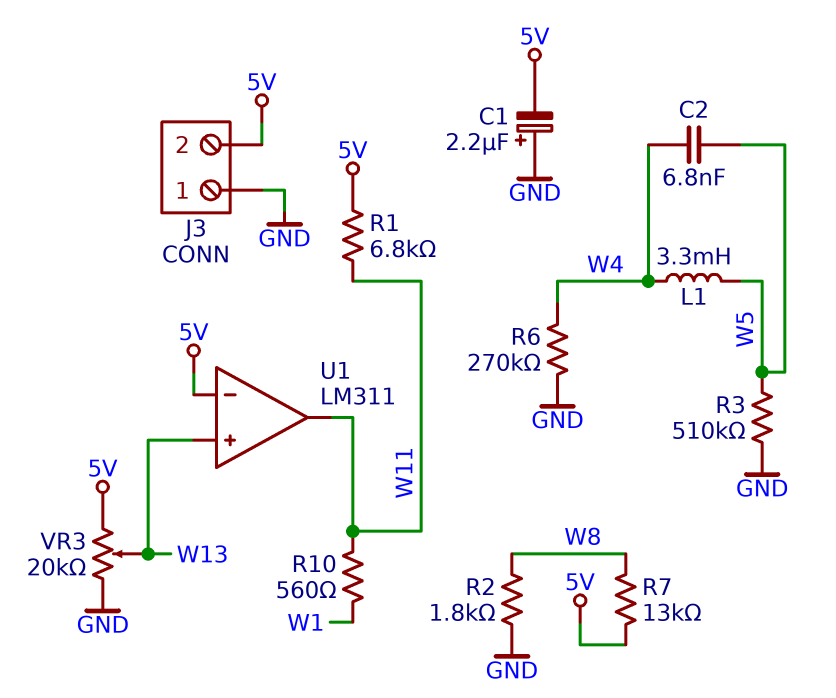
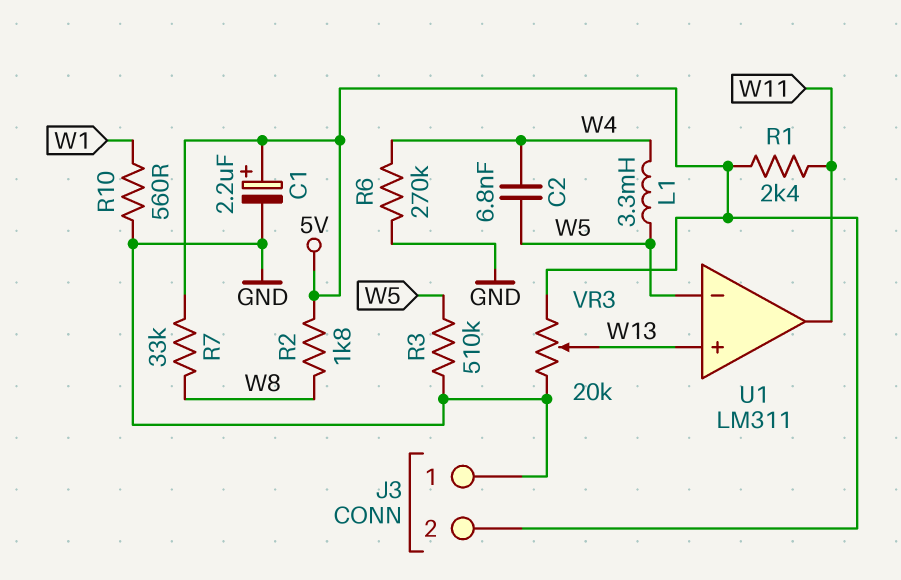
C1: 2.2uF (plus GND, minus 5V) -> 2.2uF (plus 5V, minus GND)
R1: 6.8k (5V, W11) -> 2.4k (5V, W11)
R2: 1.8k (GND, W8) -> 1.8k (5V, W8)
R7: 13k (5V, W8) -> 33k (5V, W8)
R10: 560 (W1, W11) -> 560 (GND, W1)
U1 pin in-: 5V -> W5

